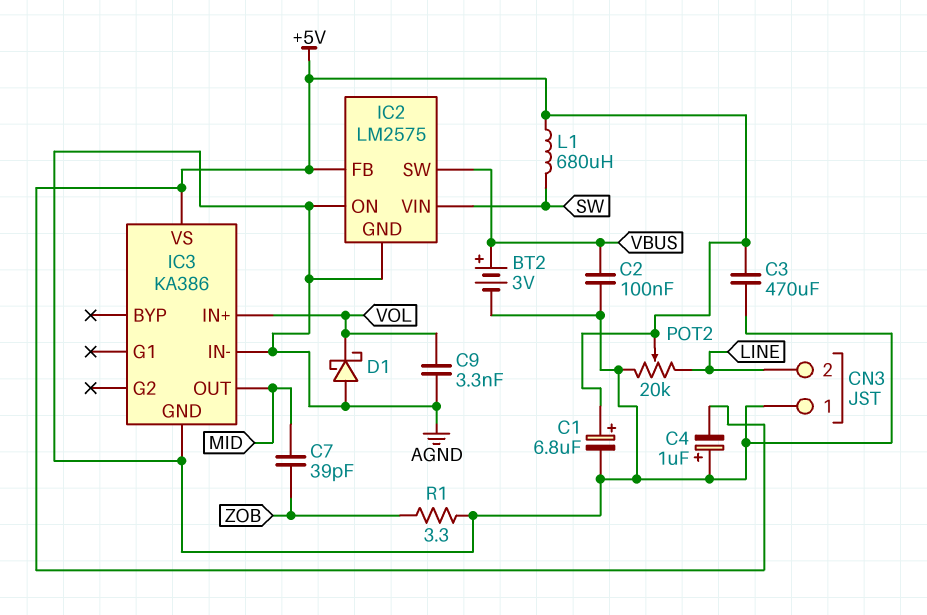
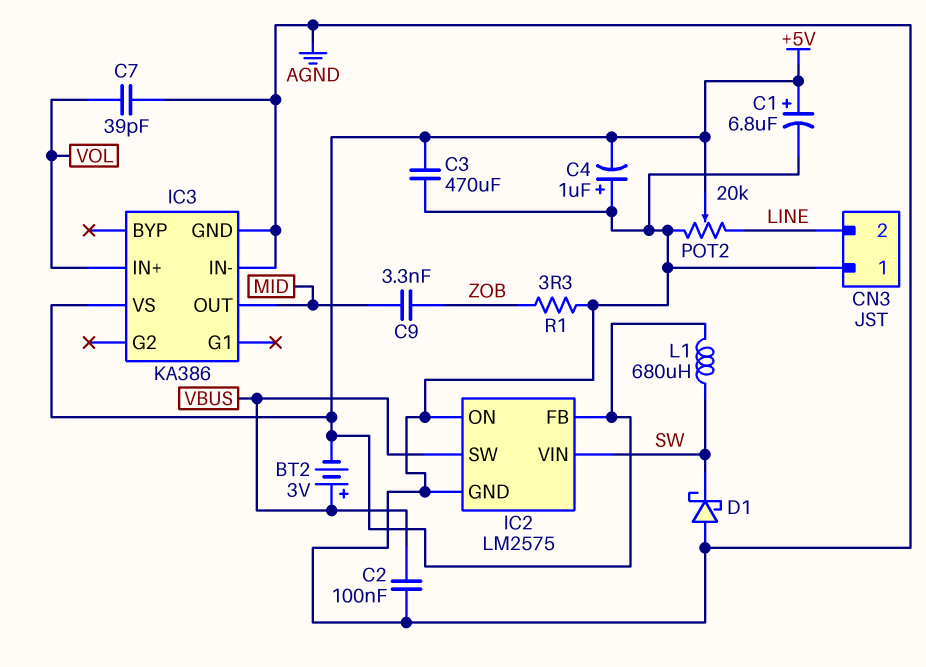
BT2: 3V (plus VBUS, minus AGND) -> 3V (plus VBUS, minus +5V)
C7: 39pF (MID, ZOB) -> 39pF (AGND, VOL)
C9: 3.3nF (AGND, VOL) -> 3.3nF (MID, ZOB)
D1: schottky (A AGND, K VOL) -> schottky (A AGND, K SW)

